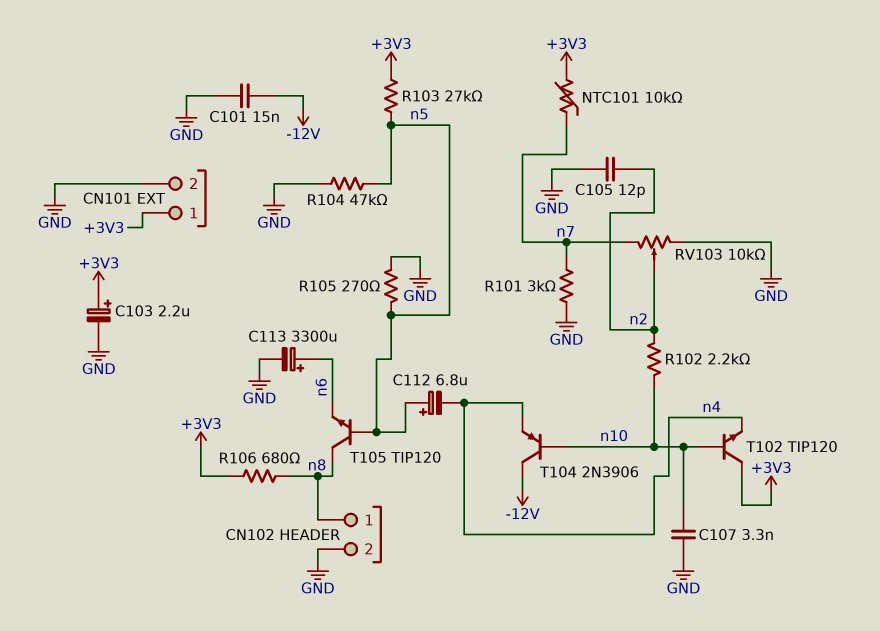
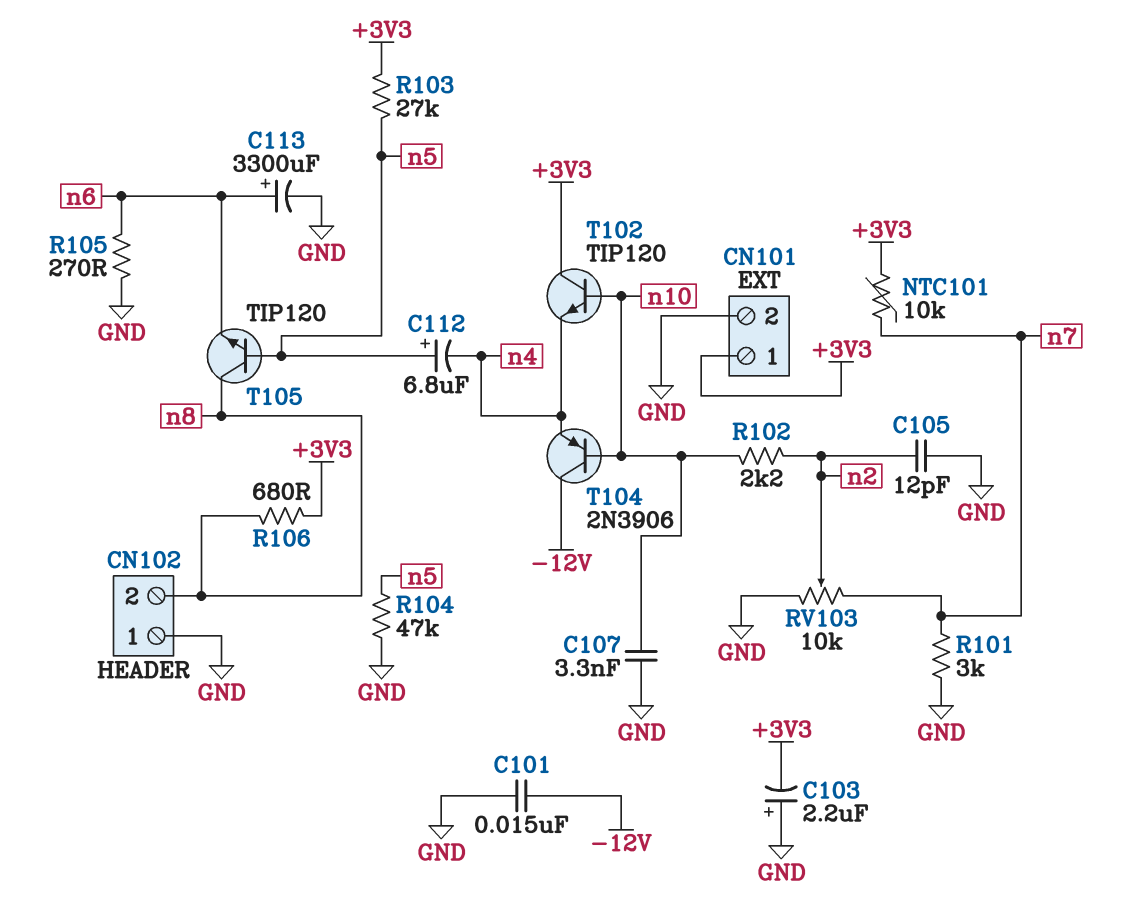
C103: 2.2uF (plus +3V3, minus GND) -> 2.2uF (plus GND, minus +3V3)
CN102 pin 1: n8 -> GND
CN102 pin 2: GND -> n8
R105: 270 (GND, n5) -> 270 (GND, n6)

